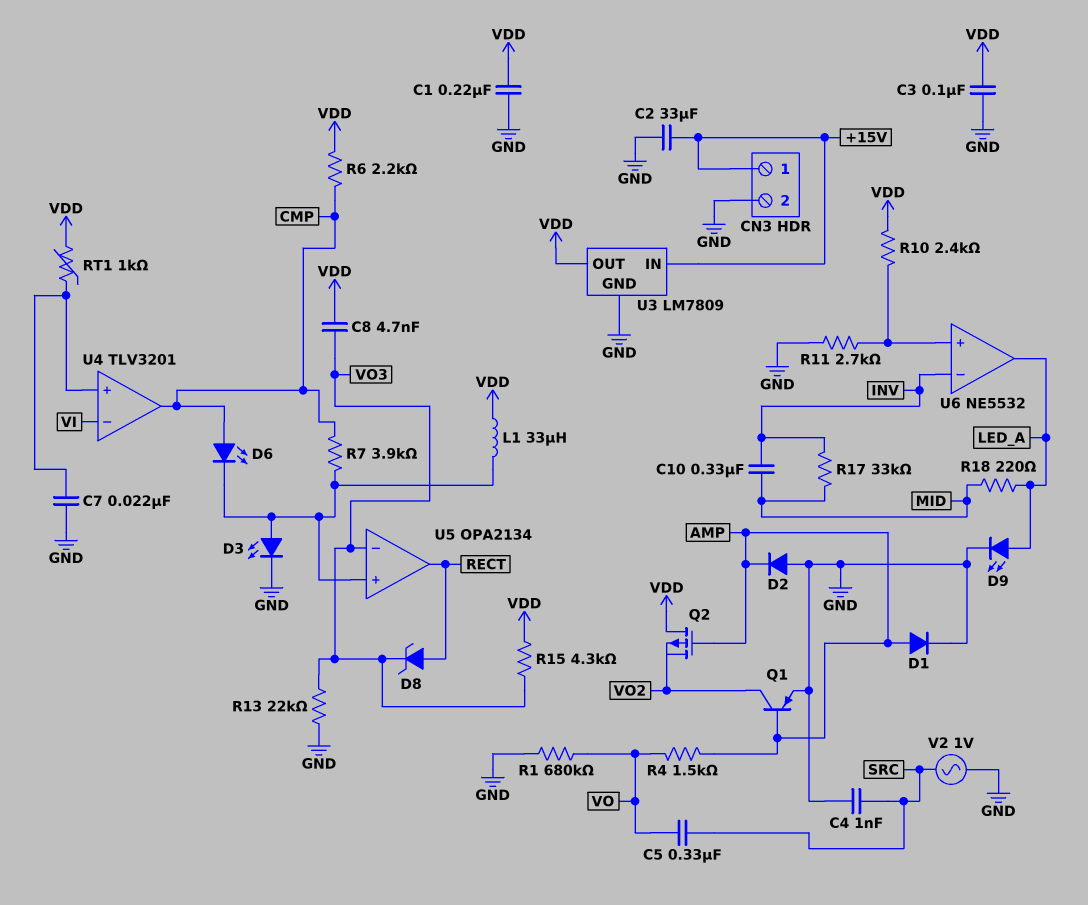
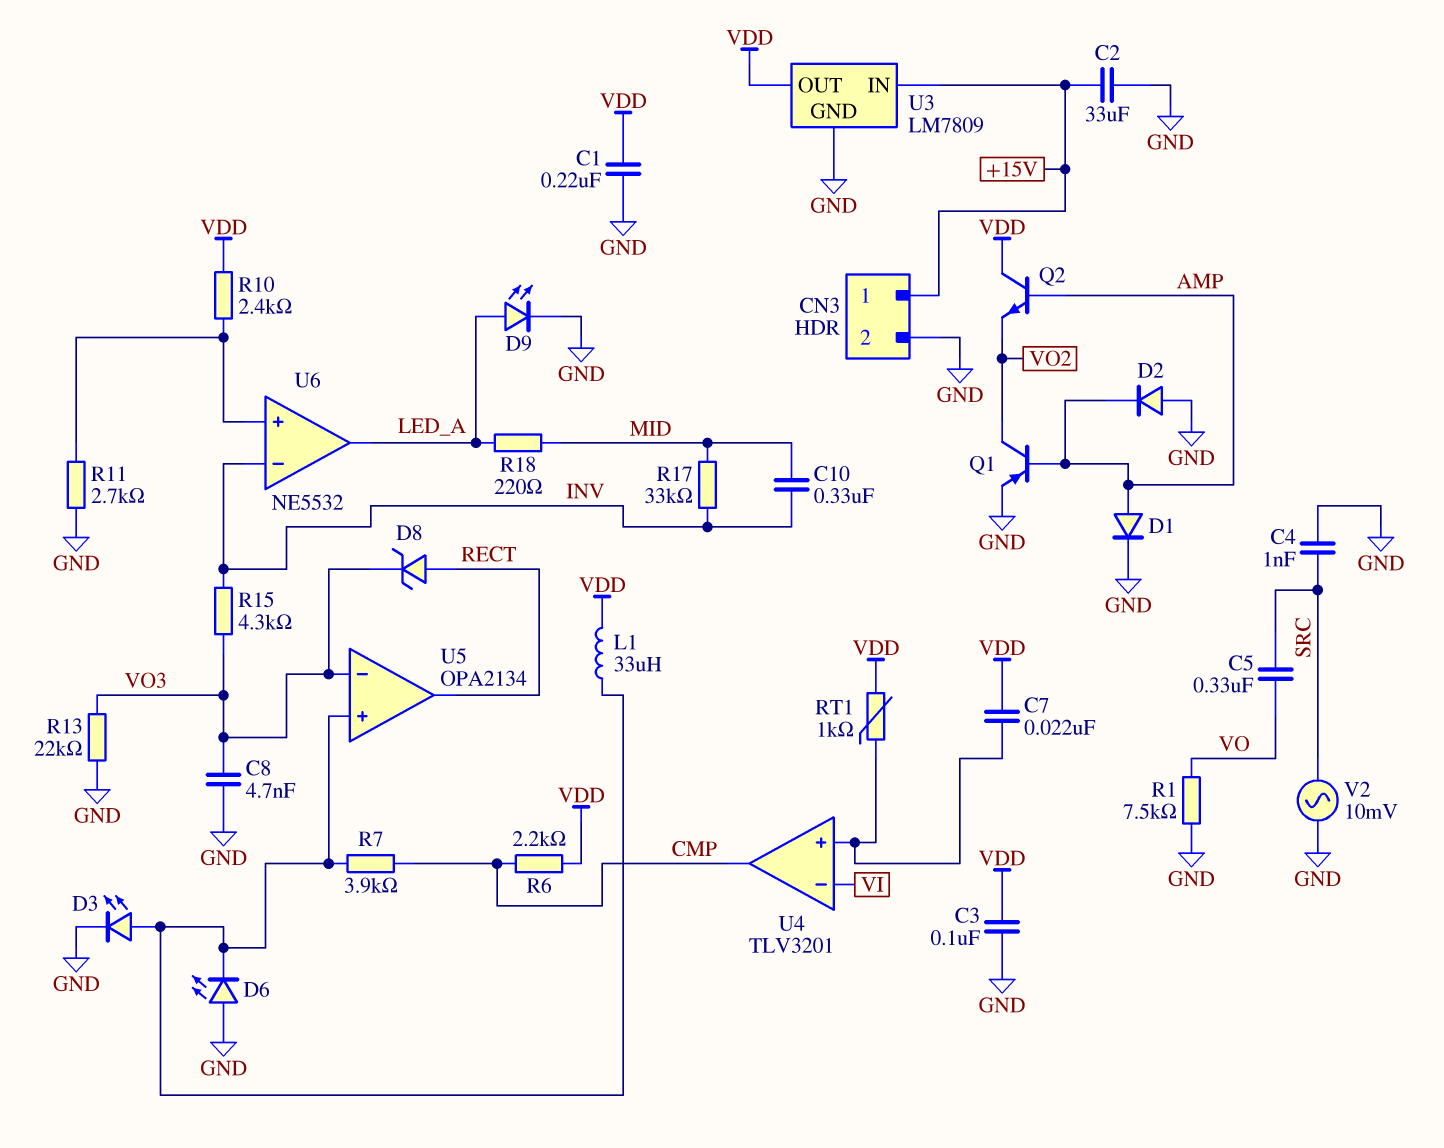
C7: 22nF (GND, U4/in+) -> 22nF (U4/in+, VDD)
C8: 4.7nF (VDD, VO3) -> 4.7nF (GND, VO3)
D6: LED (A CMP, K U5/in+) -> LED (A GND, K U5/in+)
Q2: PMOS (G AMP, D VDD, S VO2) -> NPN (B AMP, C VDD, E VO2)
R1: 680k (GND, VO) -> 7.5k (GND, VO)
R4: 1.5k (AMP, VO) -> none
R15: 4.3k (VDD, VO3) -> 4.3k (INV, VO3)
V2: AC 1V (GND, SRC) -> AC 10mV (GND, SRC)

